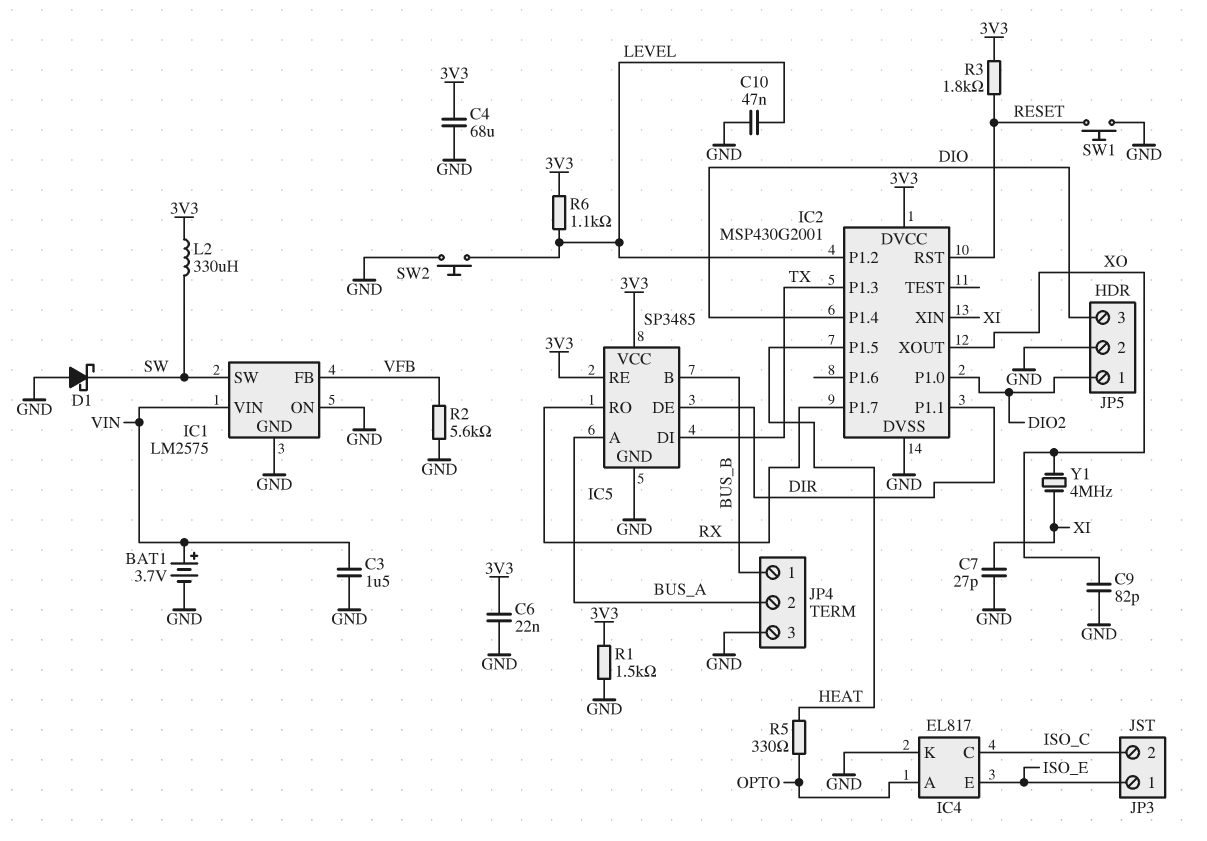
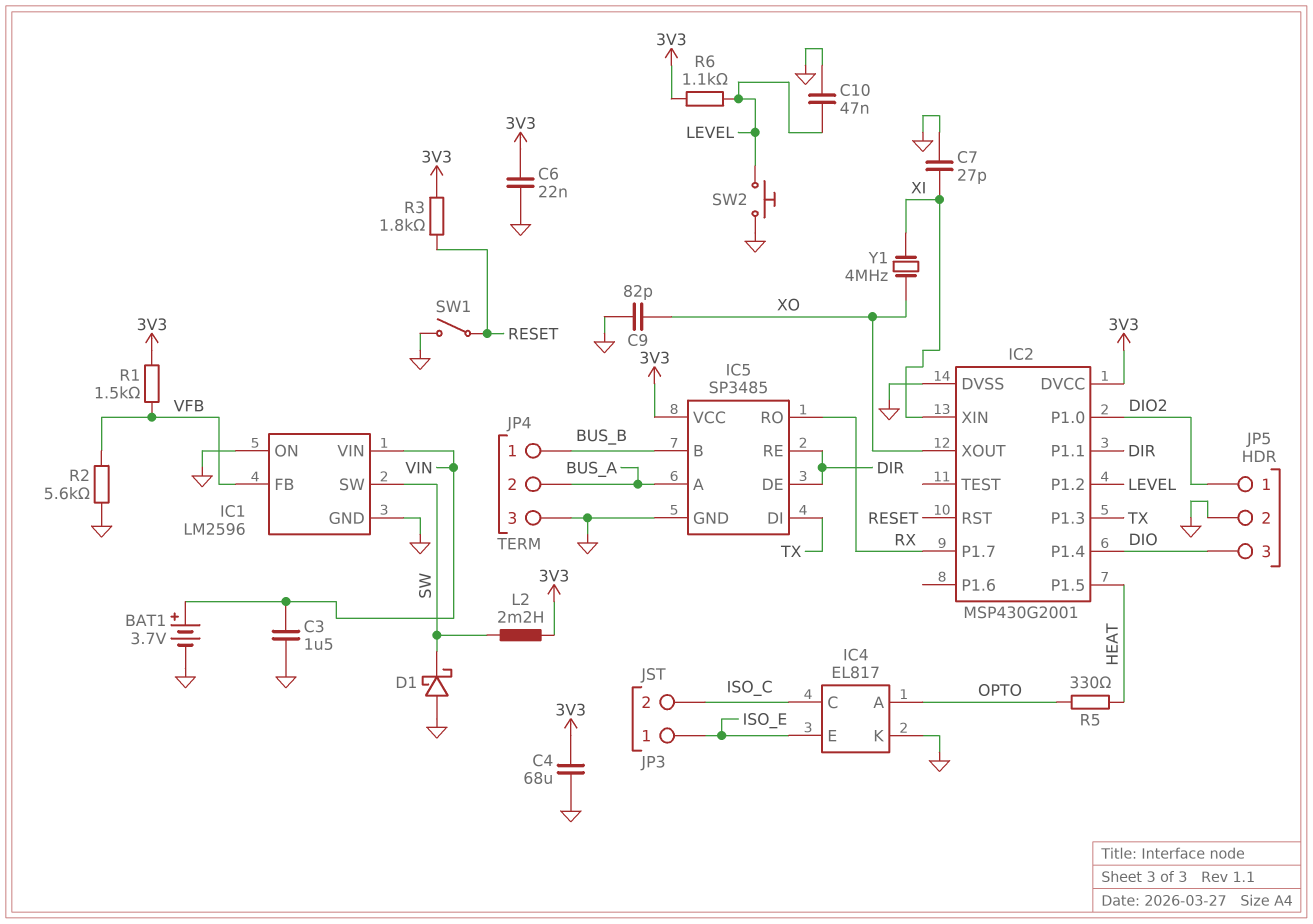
IC1: LM2575 -> LM2596
IC5 pin RE: 3V3 -> DIR
L2: 330uH (3V3, SW) -> 2.2mH (3V3, SW)
R1: 1.5k (3V3, GND) -> 1.5k (3V3, VFB)
SW1: button (GND, RESET) -> switch (GND, RESET)

